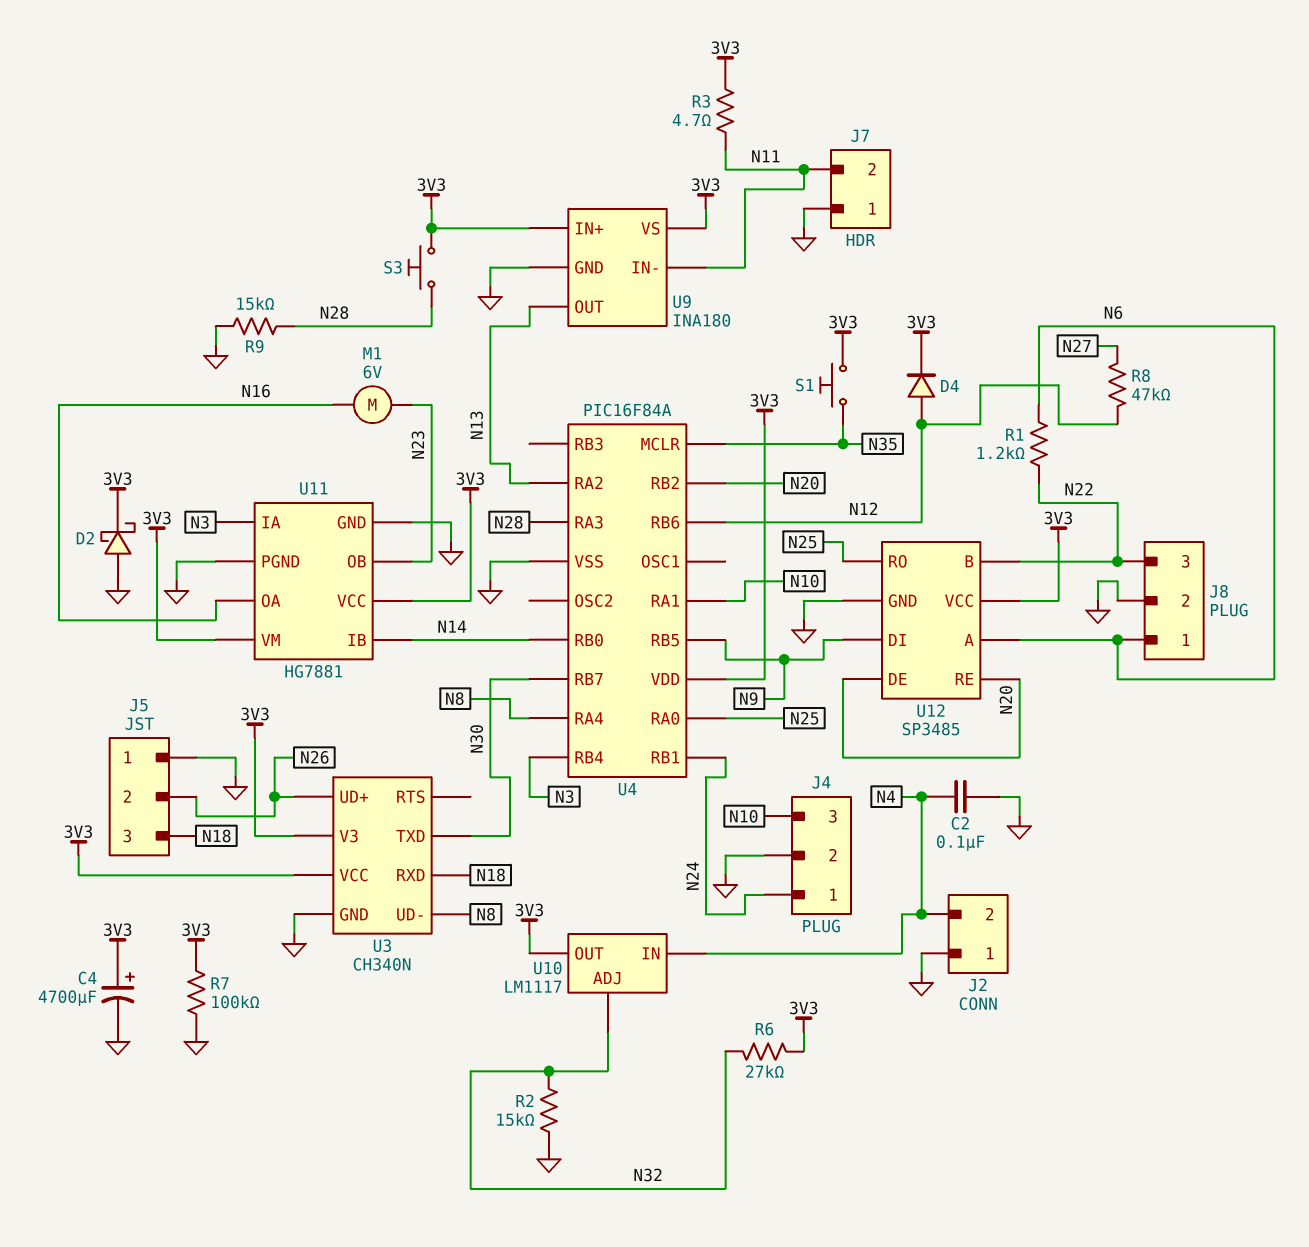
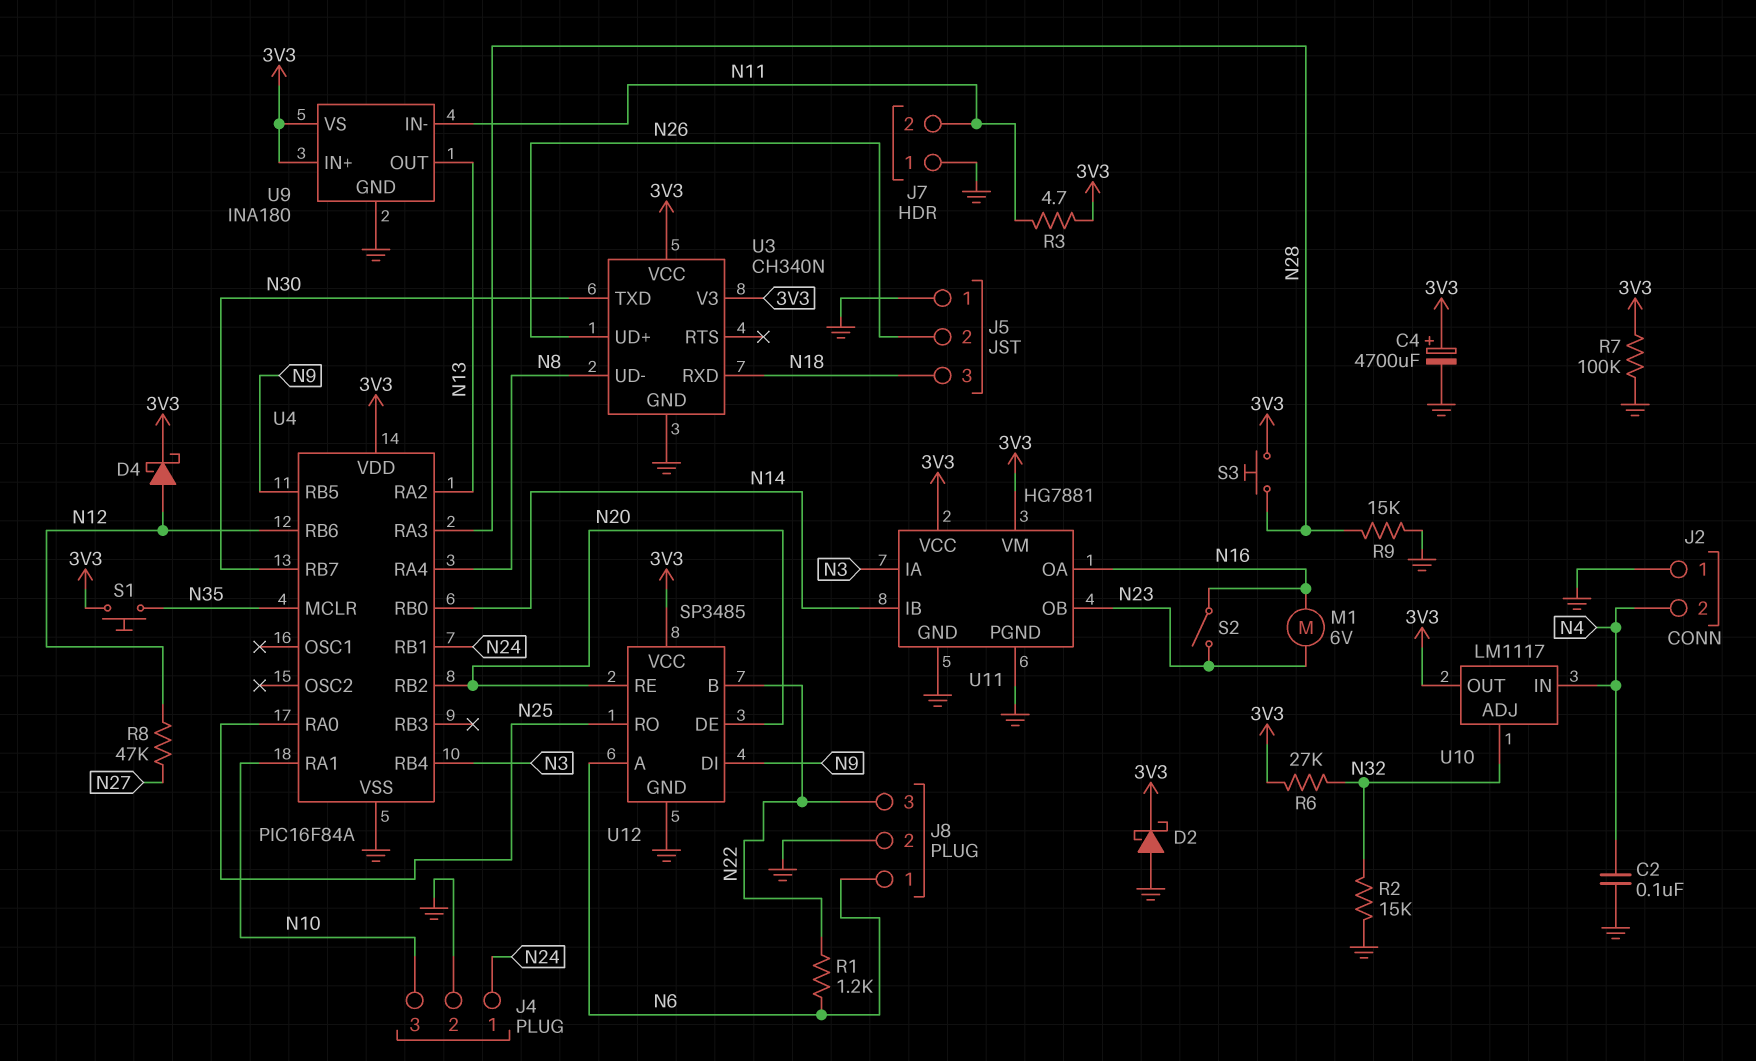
D4: diode (A N12, K 3V3) -> schottky (A N12, K 3V3)
S2: none -> switch (N16, N23)

